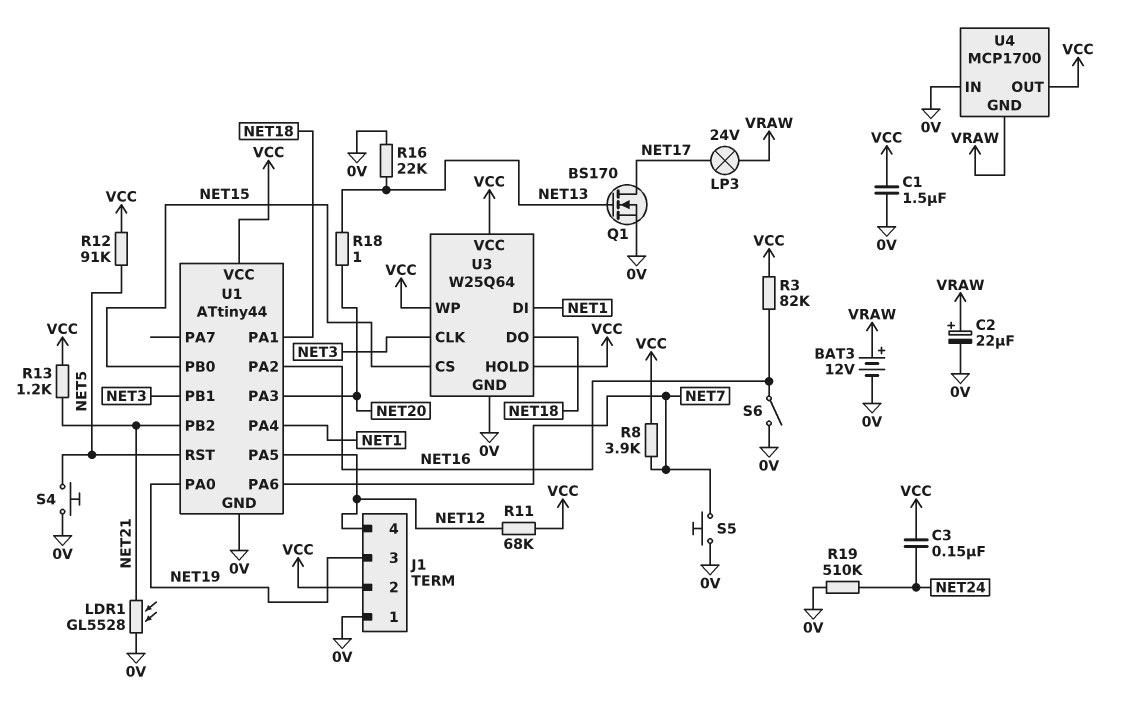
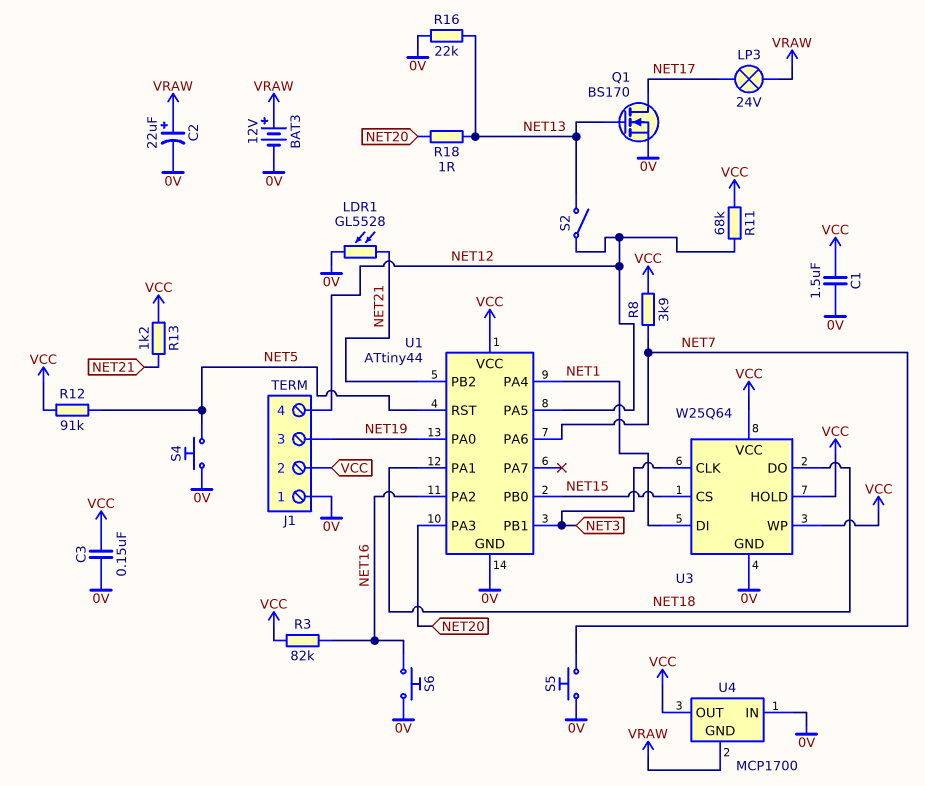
C3: 150nF (NET24, VCC) -> 150nF (0V, VCC)
R19: 510k (0V, NET24) -> none
S2: none -> switch (NET12, NET13)
S6: switch (0V, NET16) -> button (0V, NET16)

